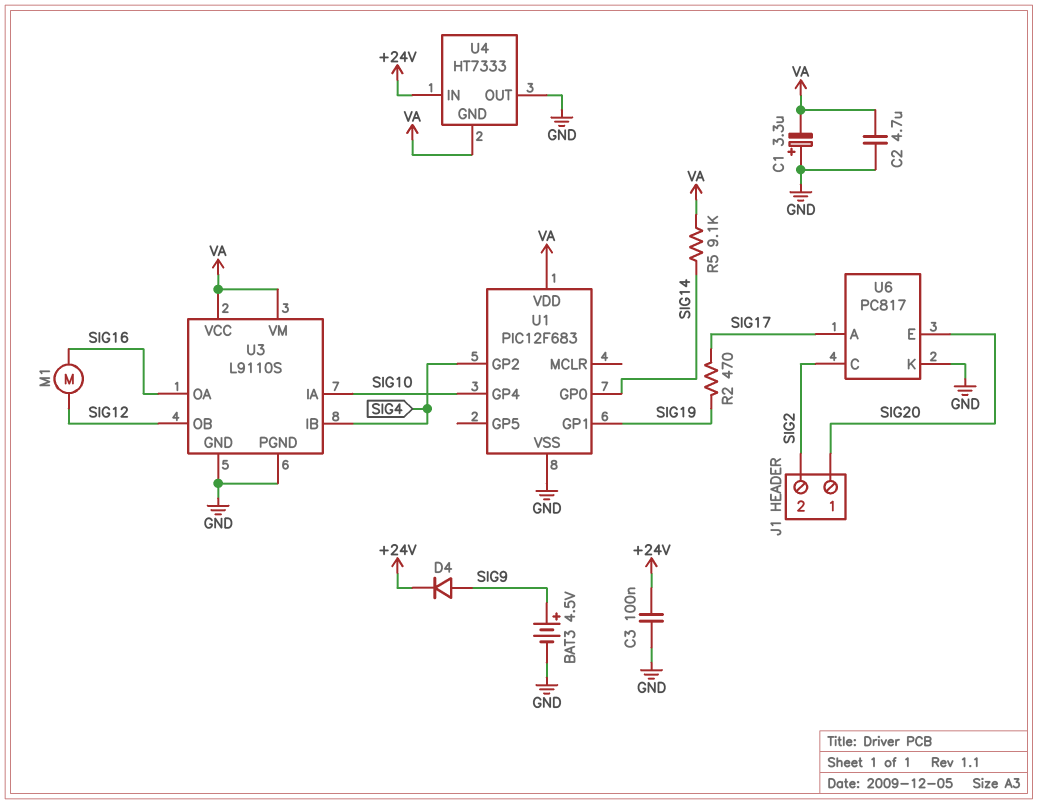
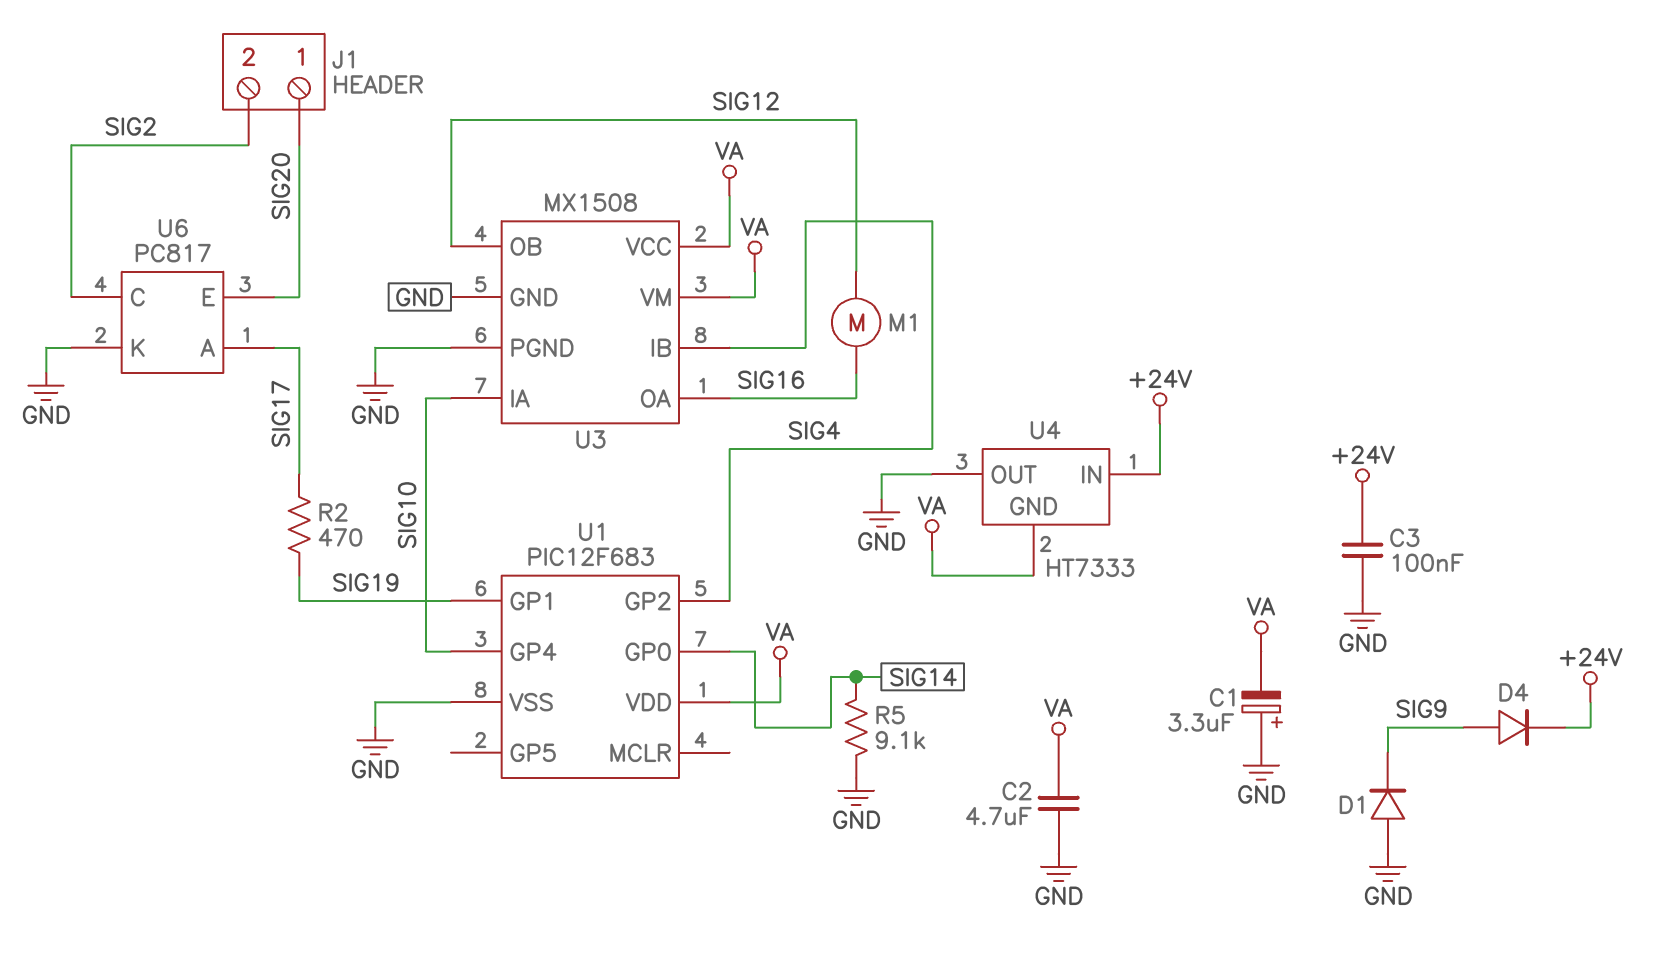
BAT3: 4.5V (plus SIG9, minus GND) -> none
D1: none -> diode (A GND, K SIG9)
R5: 9.1k (SIG14, VA) -> 9.1k (GND, SIG14)
U3: L9110S -> MX1508

